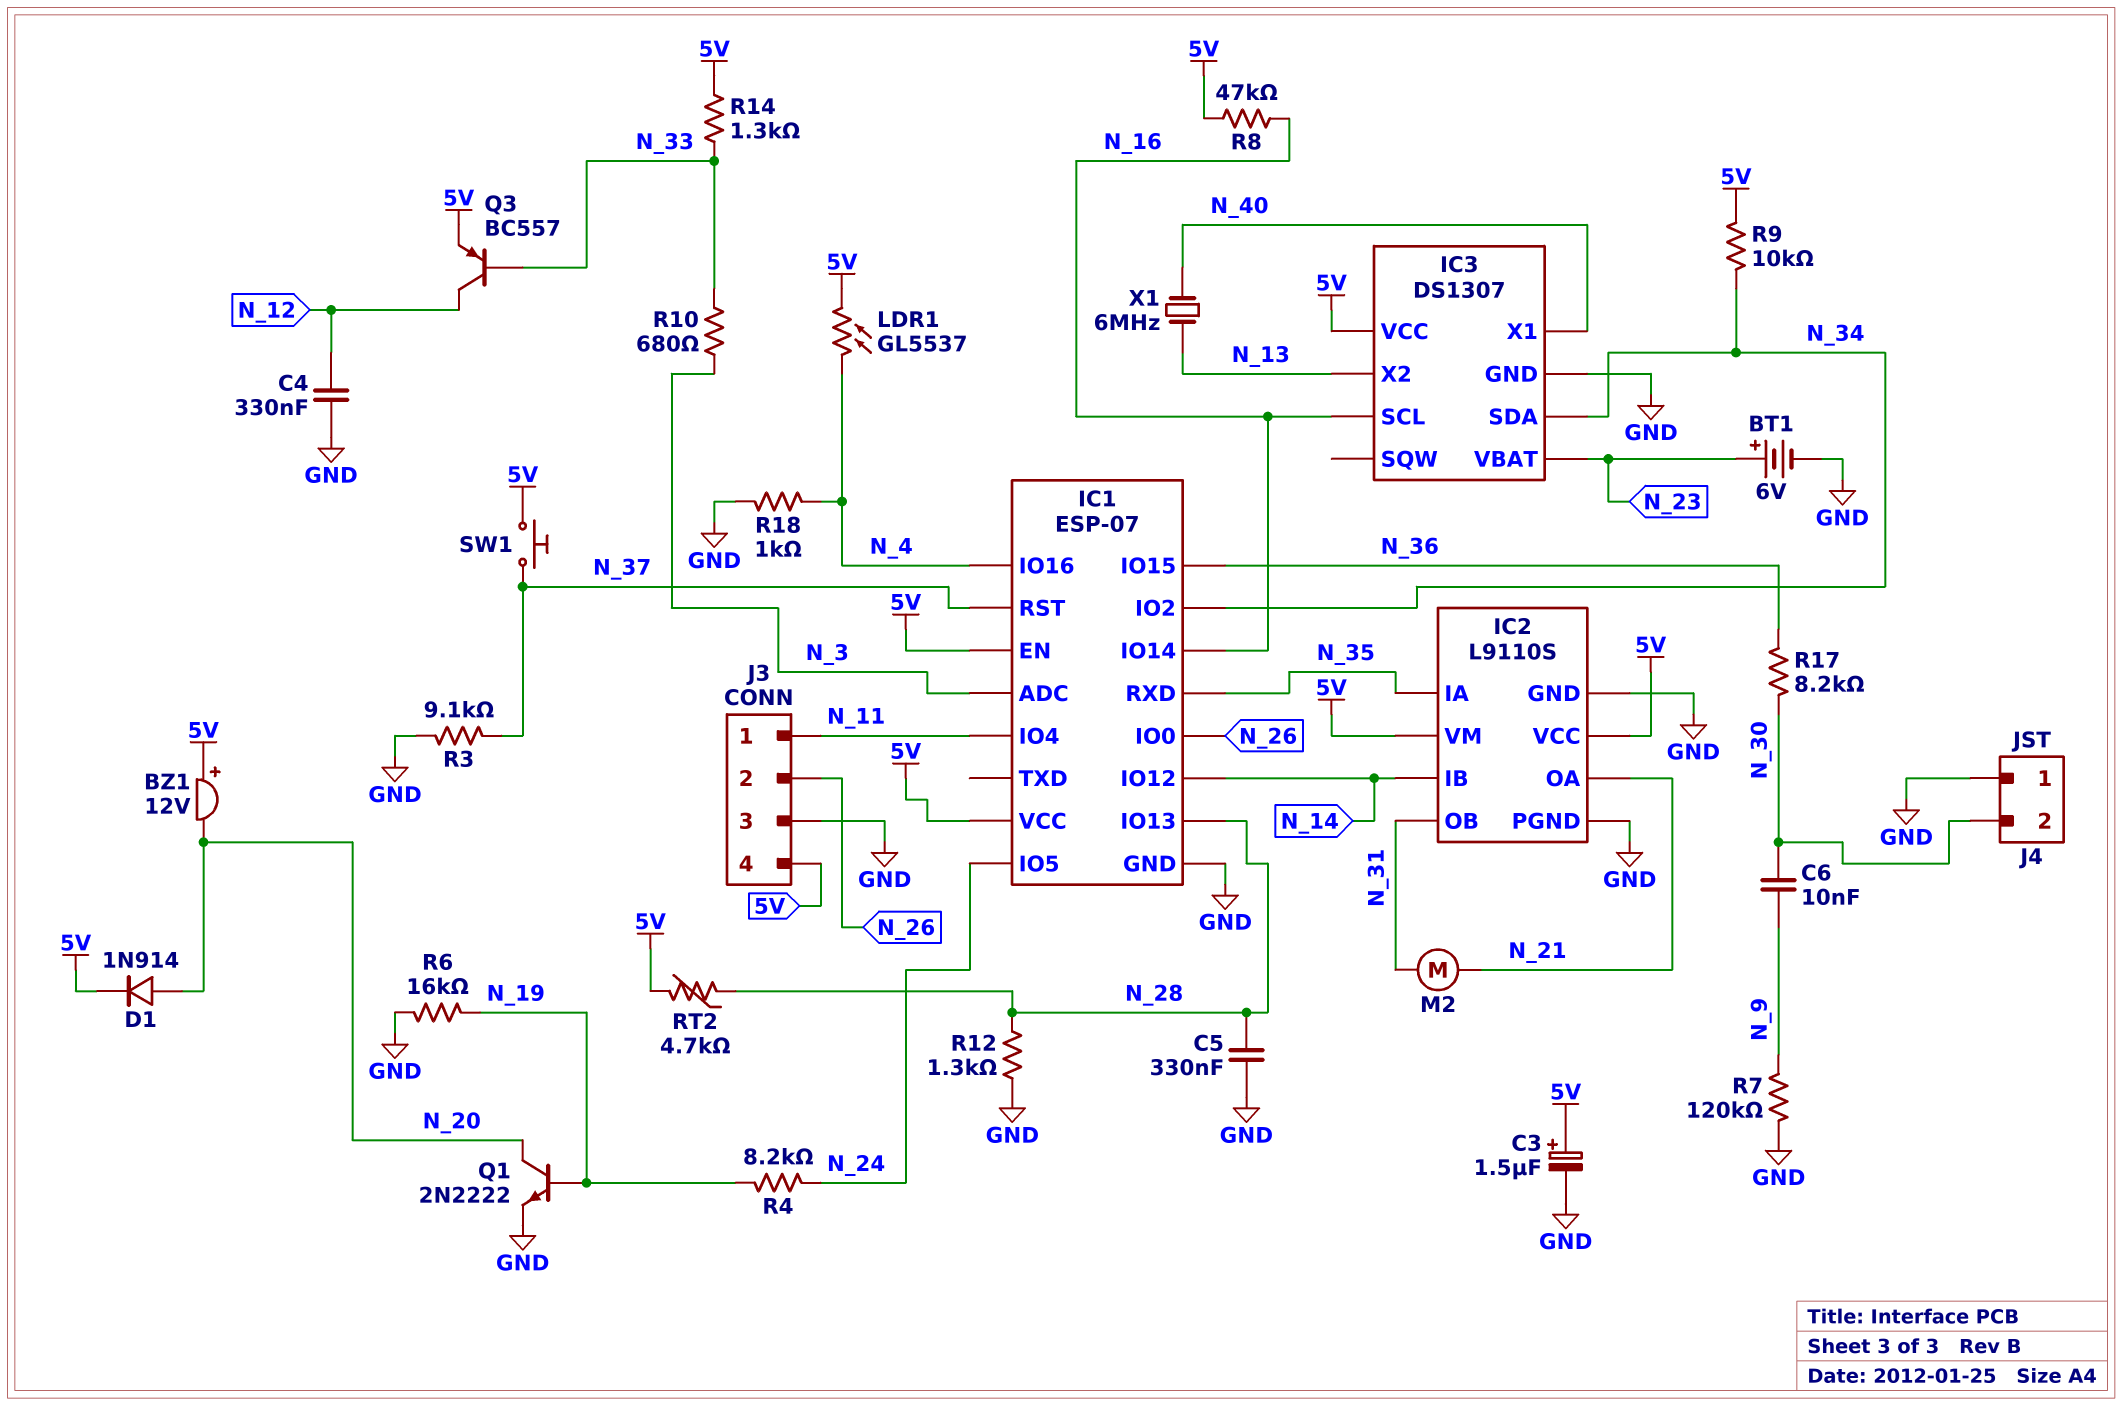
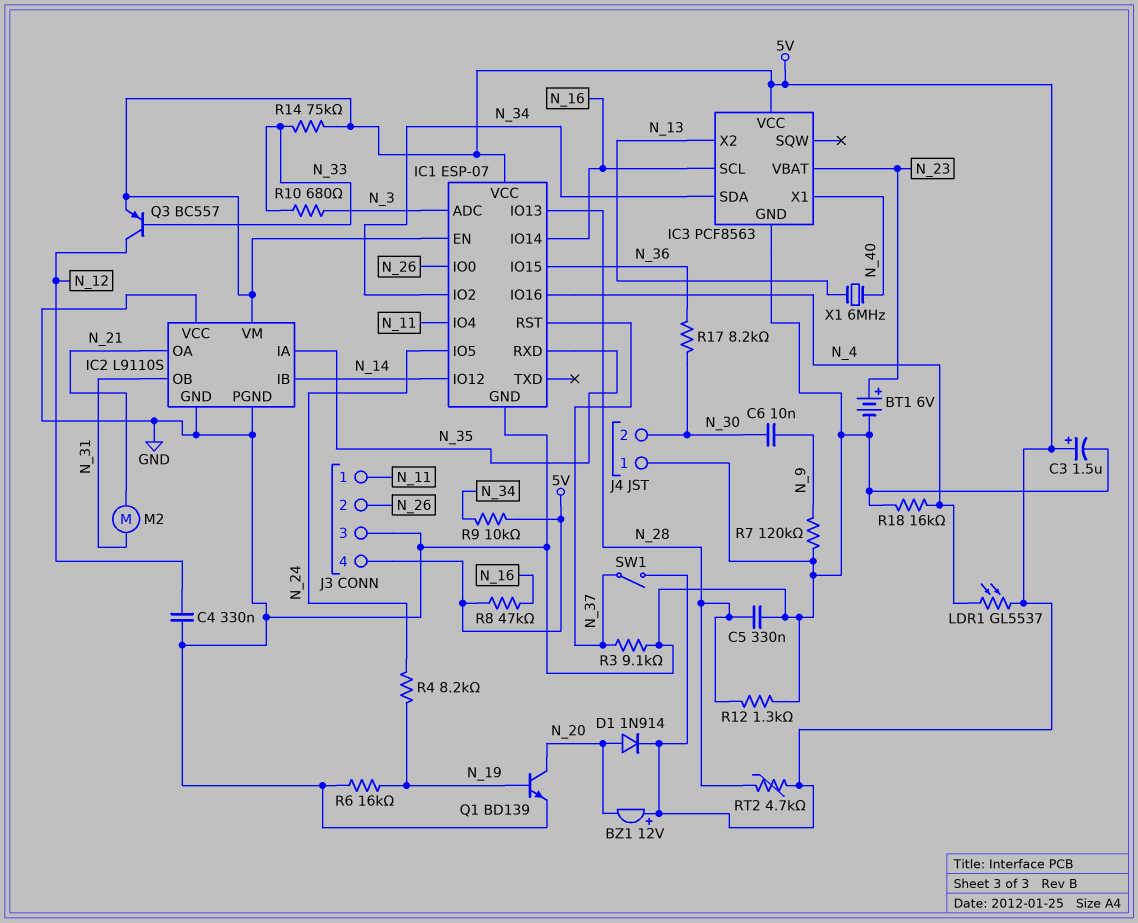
IC2 pin VCC: 5V -> GND
IC3: DS1307 -> PCF8563
Q1: NPN 2N2222 (B N_19, C N_20, E GND) -> NPN BD139 (B N_19, C N_20, E GND)
R14: 1.3k (5V, N_33) -> 75k (5V, N_33)
R18: 1k (GND, N_4) -> 16k (GND, N_4)
SW1: button (5V, N_37) -> switch (5V, N_37)

